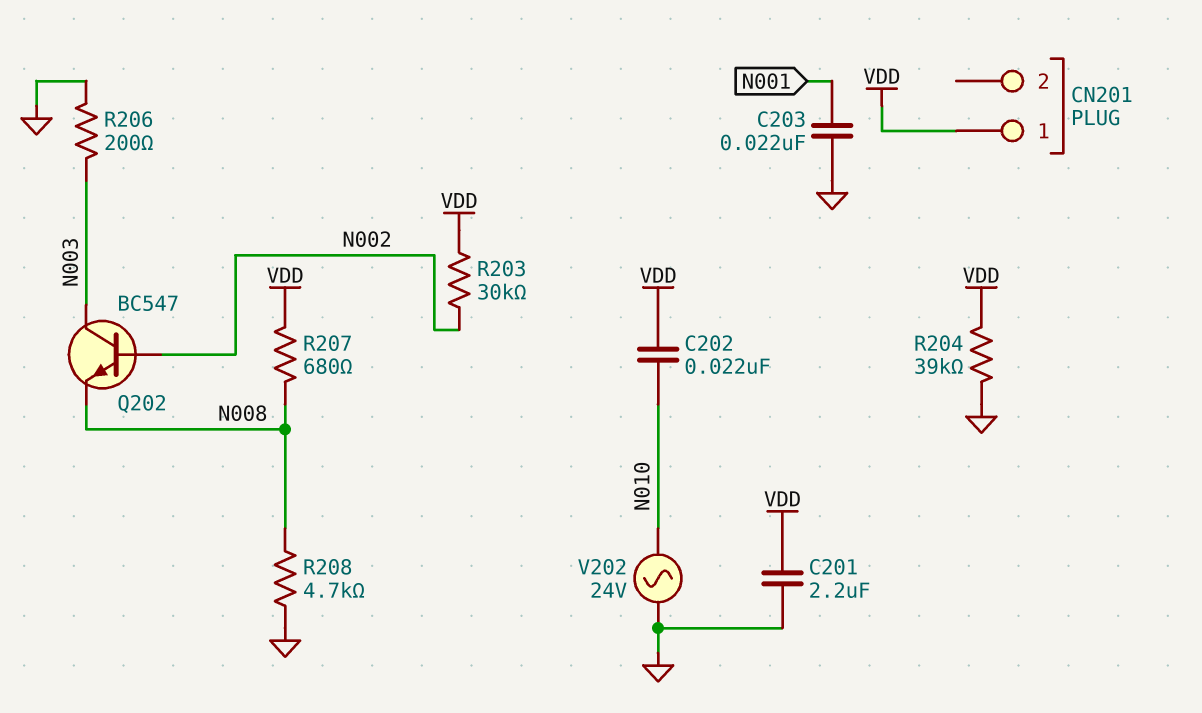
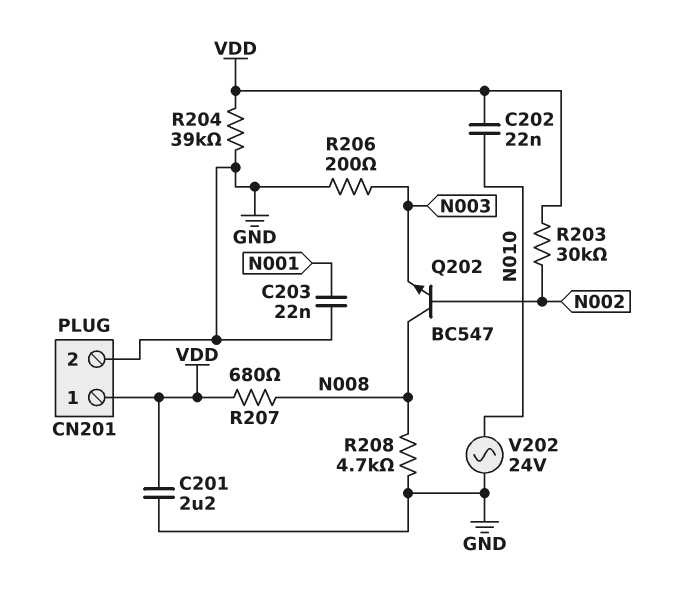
CN201 pin 2: none -> GND
Q202: NPN BC547 (B N002, C N003, E N008) -> NPN BC547 (B N002, C N008, E N003)

